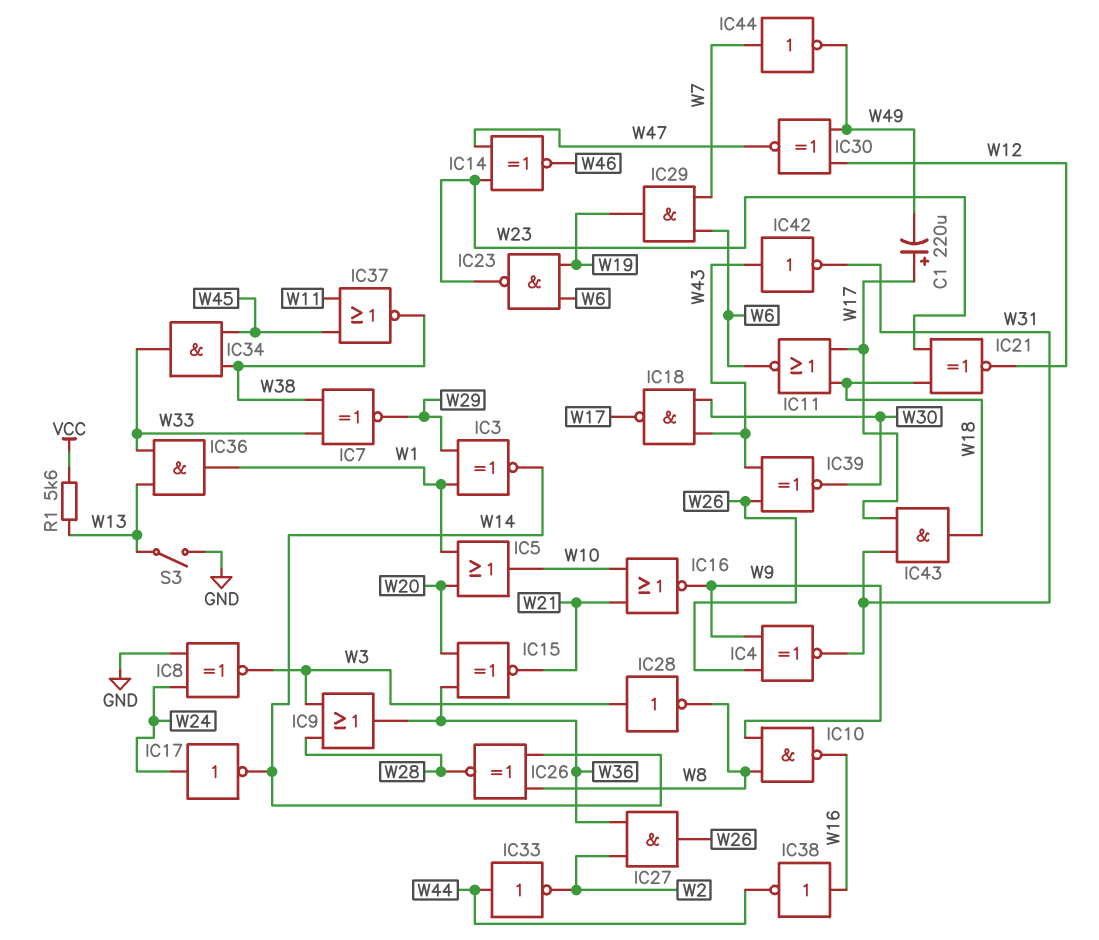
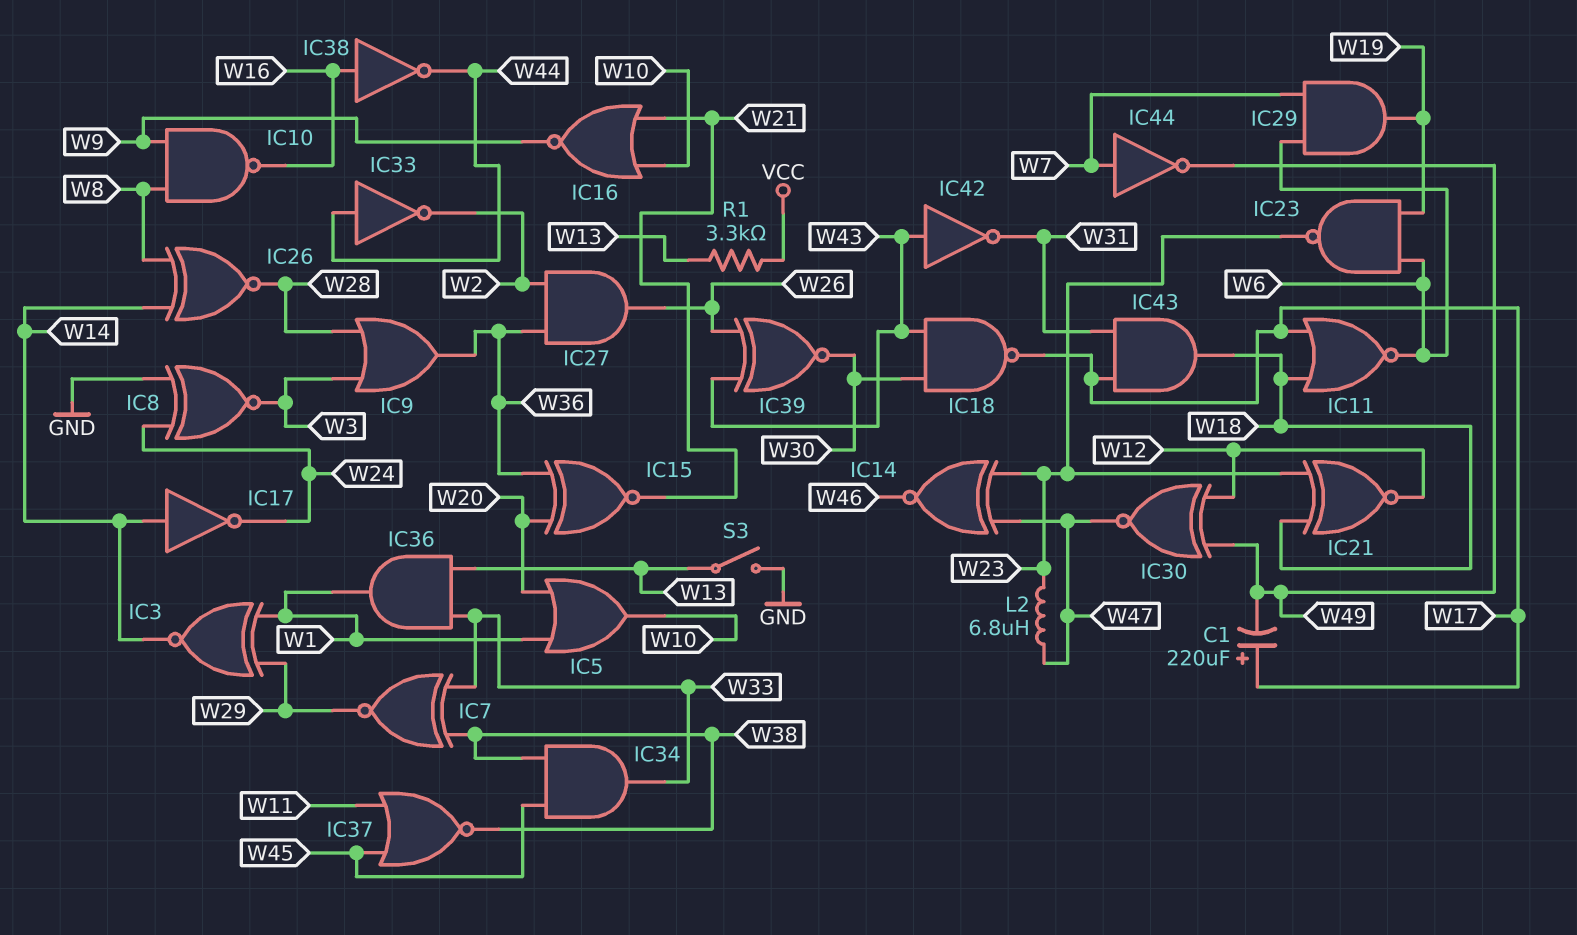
IC4: XNOR (in W9, in W26, out W31) -> none
IC17: NOT (in W24, out W14) -> NOT (in W14, out W24)
IC28: NOT (in W3, out W8) -> none
L2: none -> 6.8uH (W23, W47)
R1: 5.6k (VCC, W13) -> 3.3k (VCC, W13)

